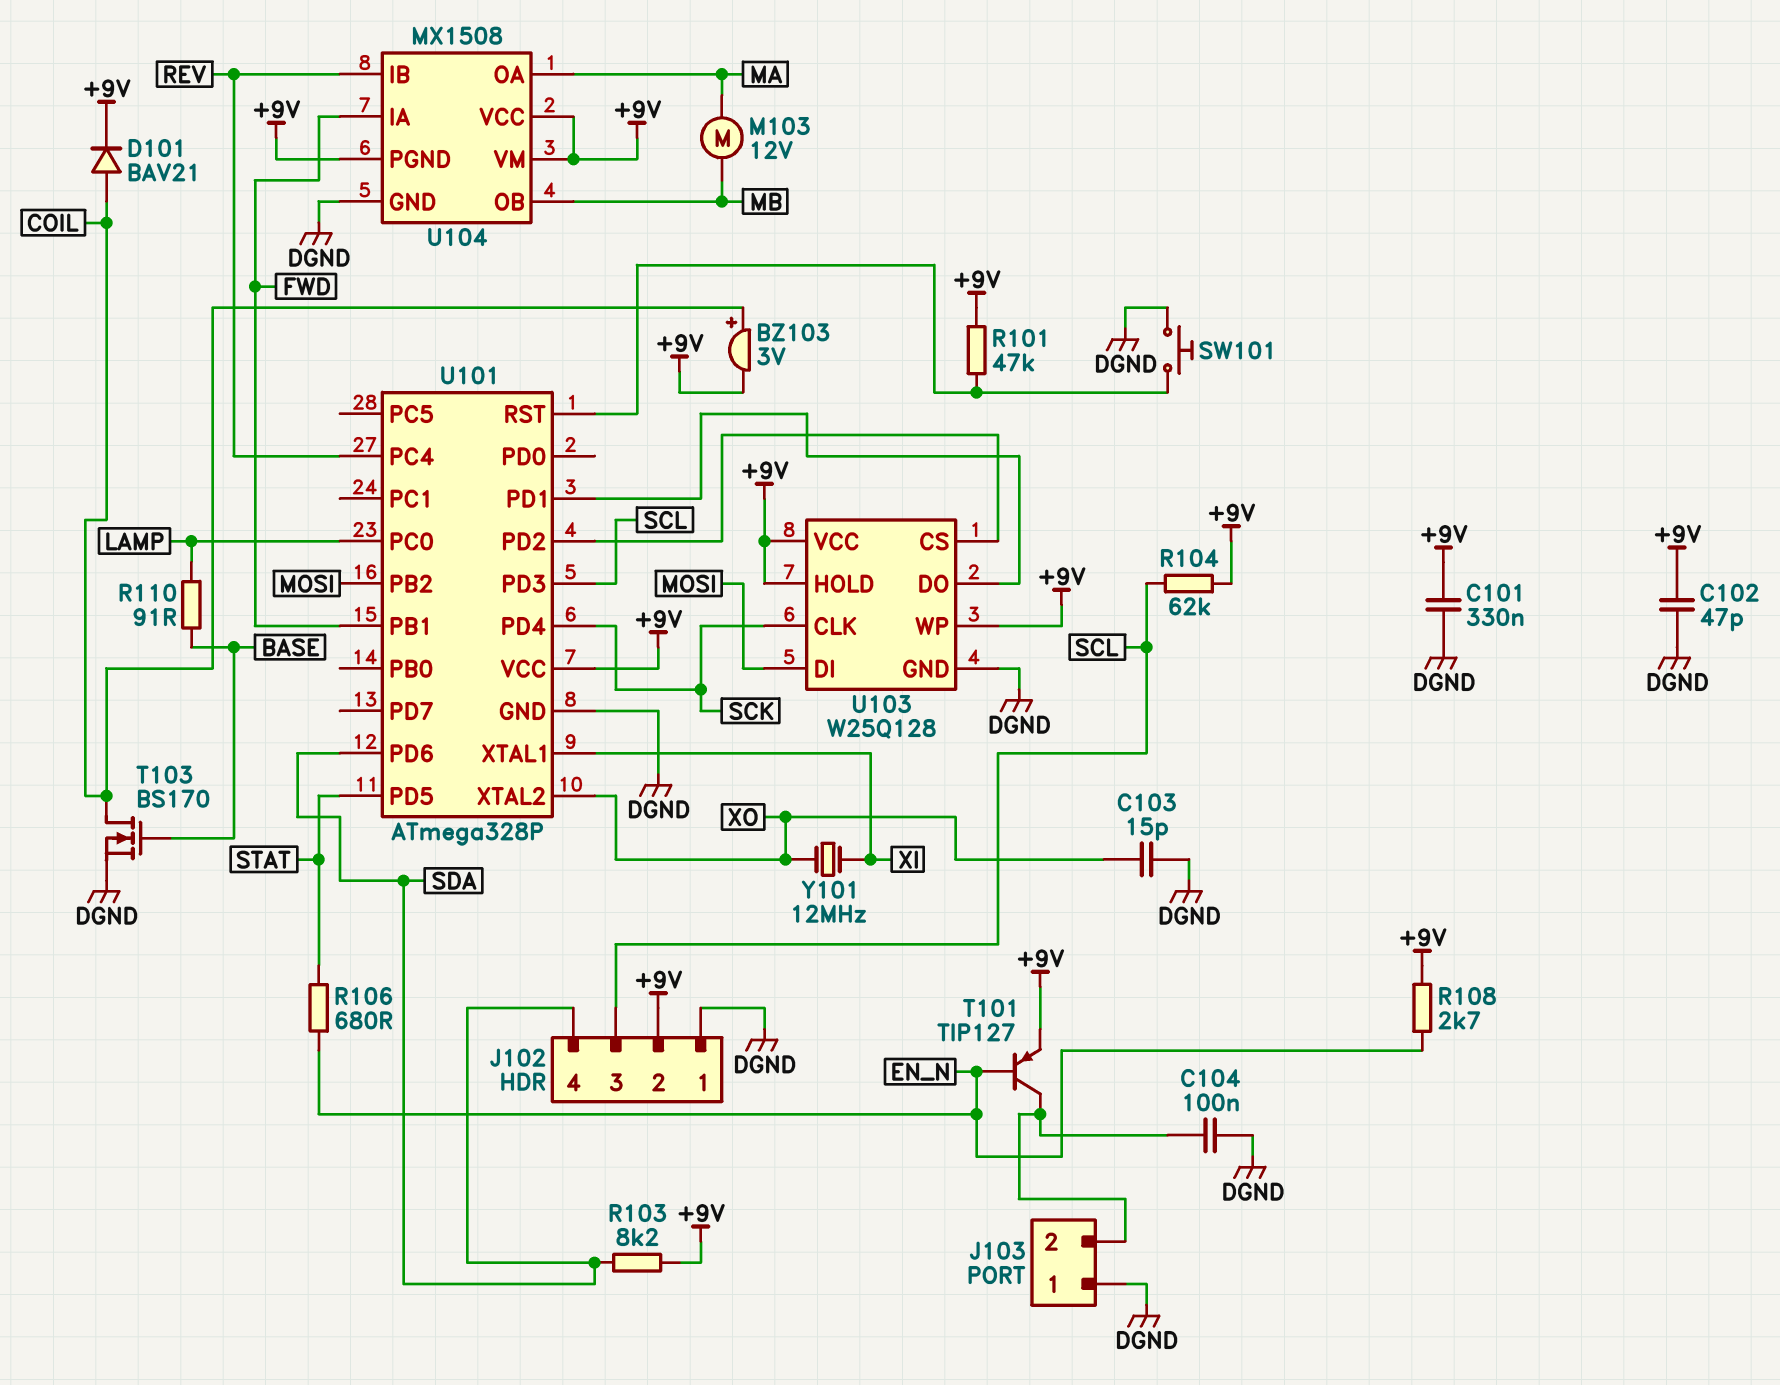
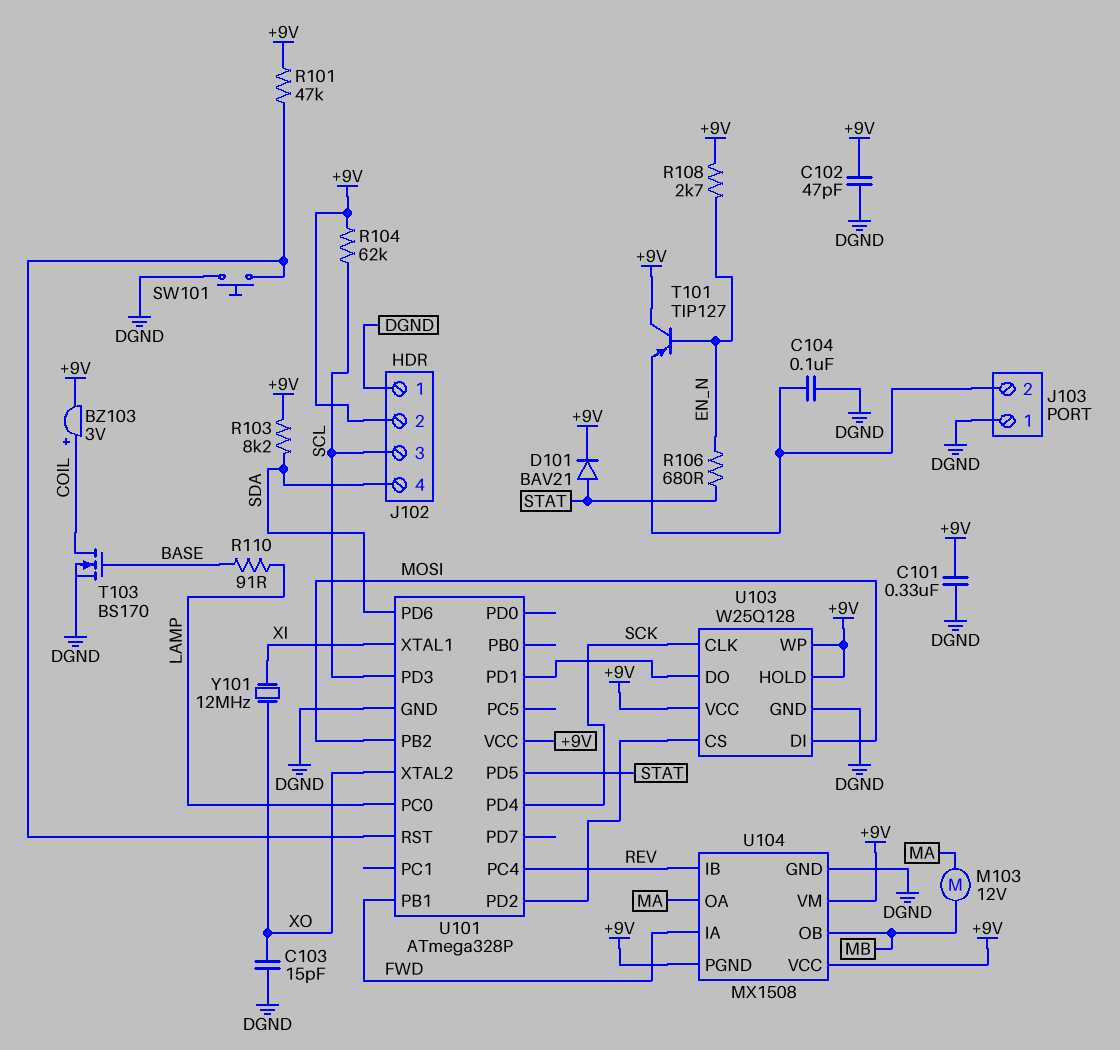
D101: diode BAV21 (A COIL, K +9V) -> diode BAV21 (A STAT, K +9V)
T101: PNP TIP127 (B EN_N, C J103/2, E +9V) -> PNP TIP127 (B EN_N, C +9V, E J103/2)

